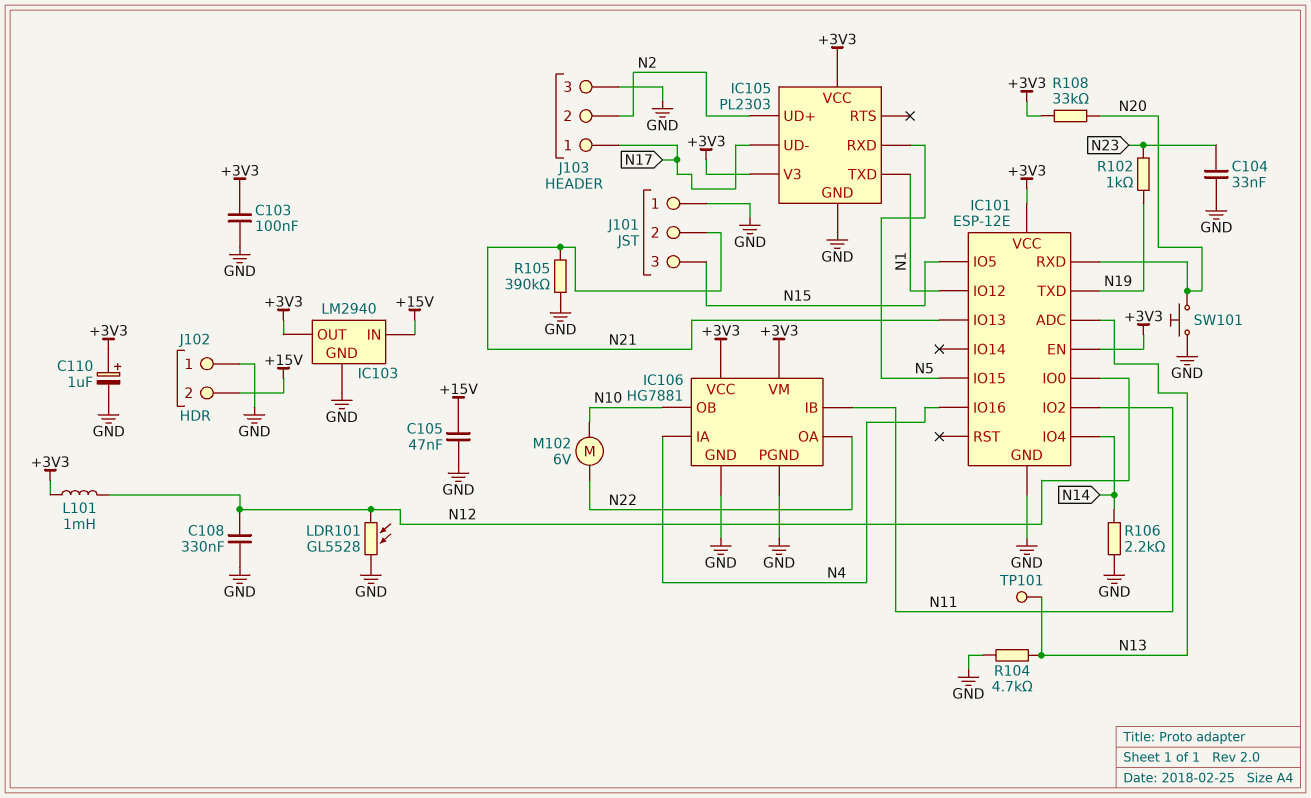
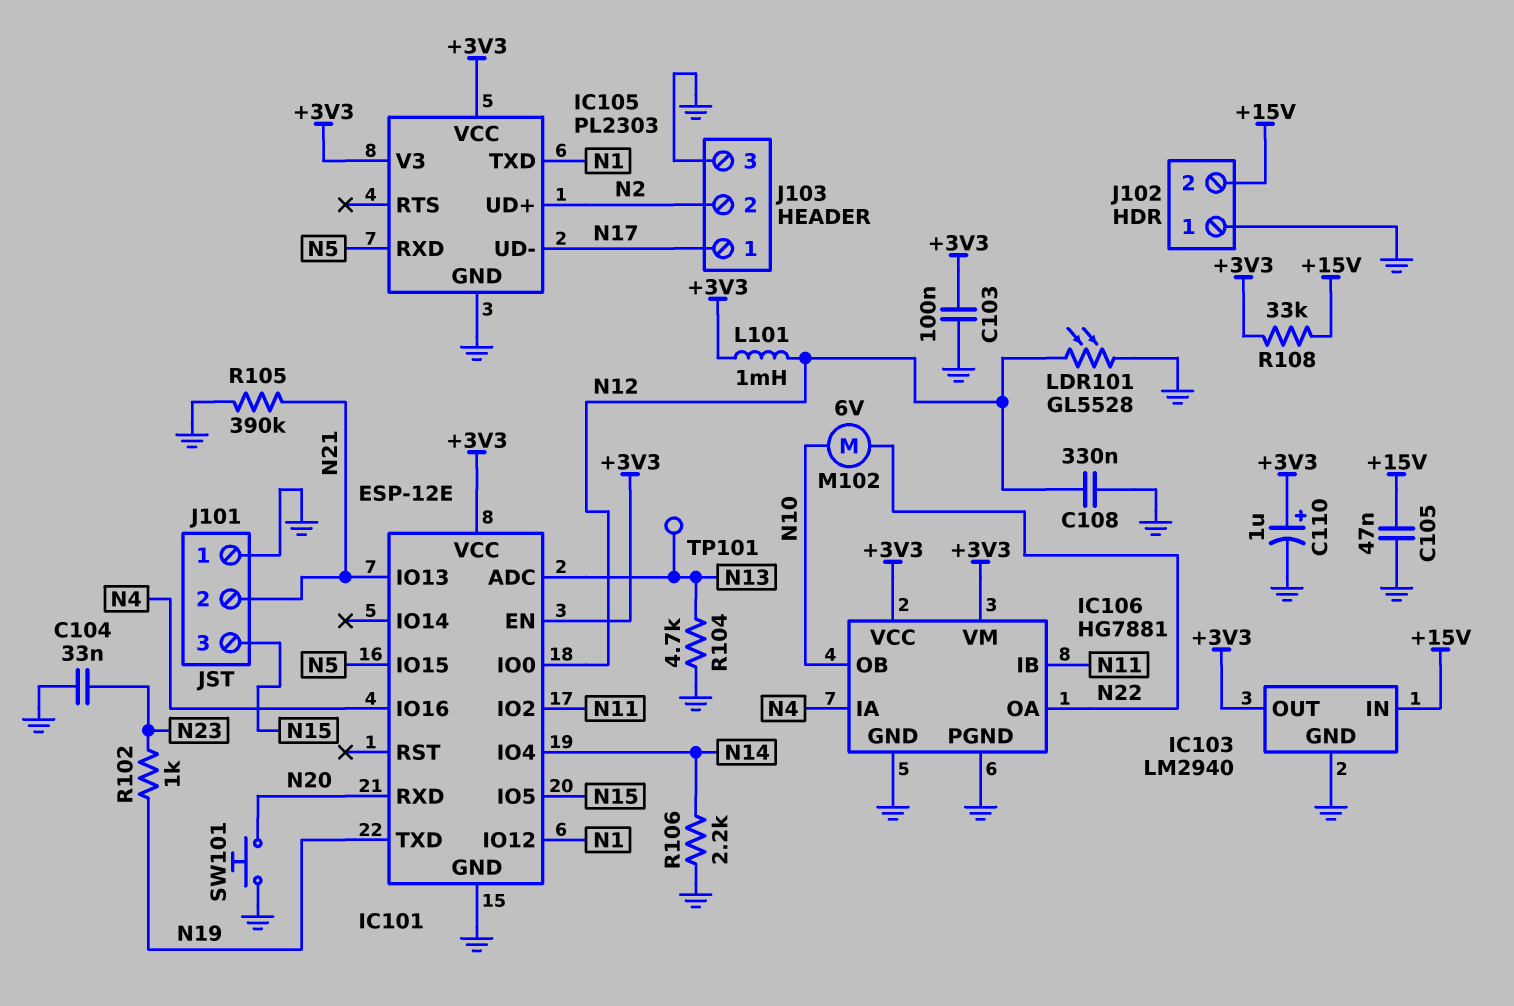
R108: 33k (+3V3, N20) -> 33k (+3V3, +15V)

